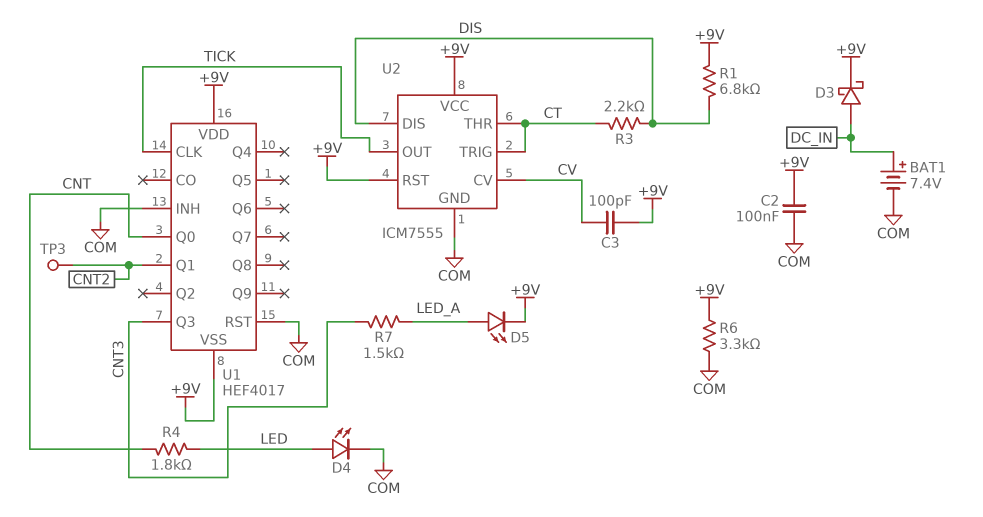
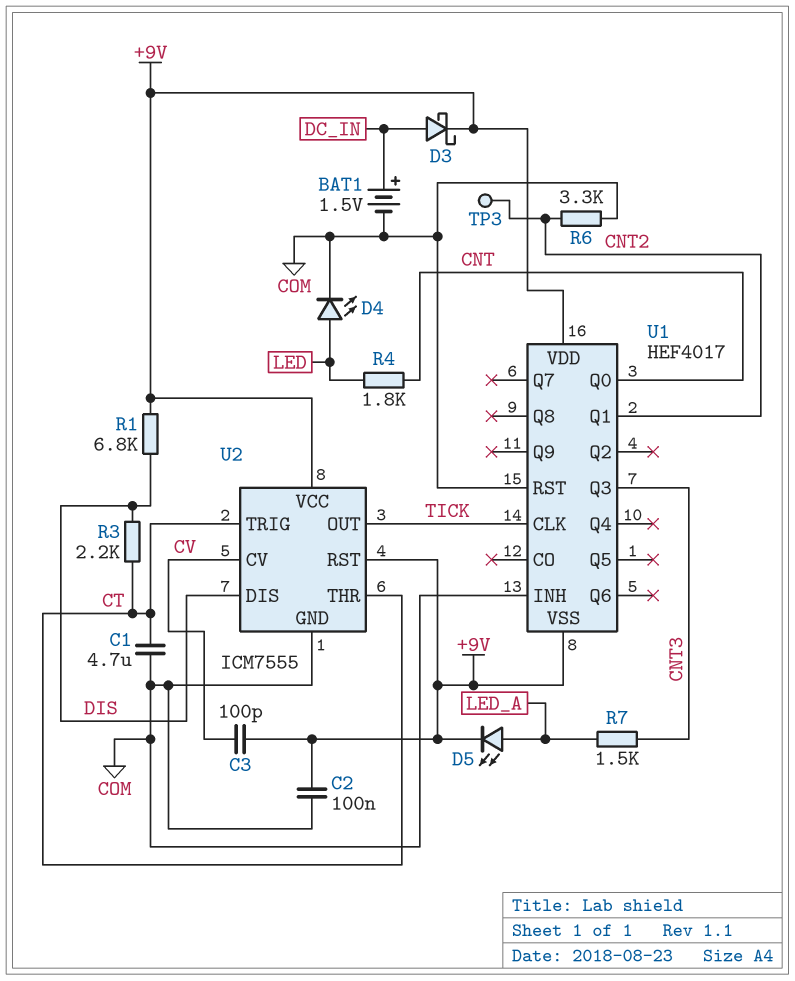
BAT1: 7.4V (plus DC_IN, minus COM) -> 1.5V (plus DC_IN, minus COM)
C1: none -> 4.7uF (COM, CT)
R6: 3.3k (+9V, COM) -> 3.3k (CNT2, COM)

